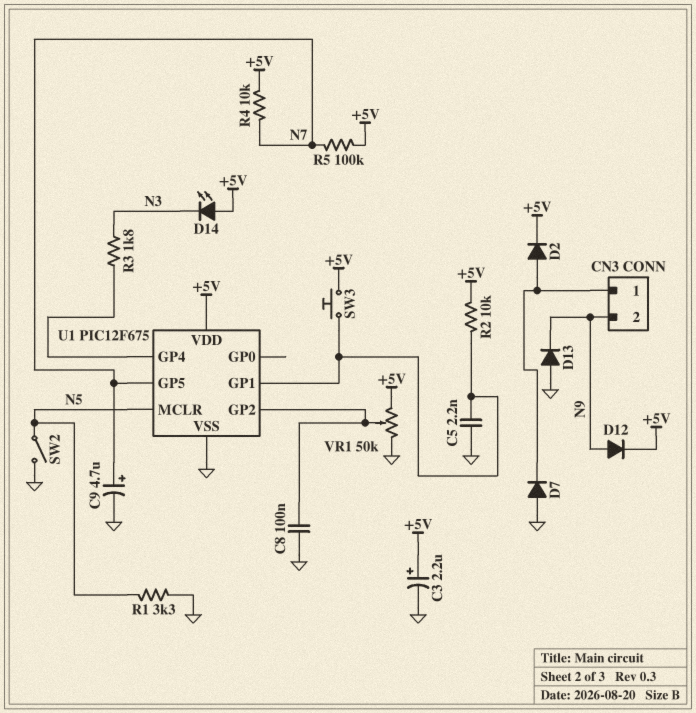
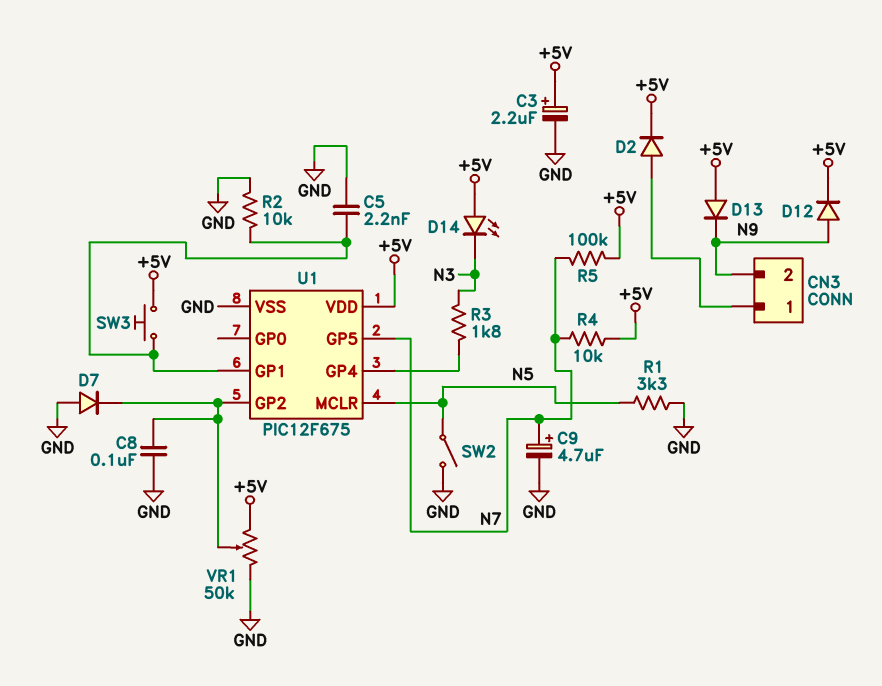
D7: diode (A GND, K CN3/1) -> diode (A GND, K U1/GP2)
D13: diode (A GND, K N9) -> diode (A +5V, K N9)
R2: 10k (+5V, U1/GP1) -> 10k (GND, U1/GP1)

